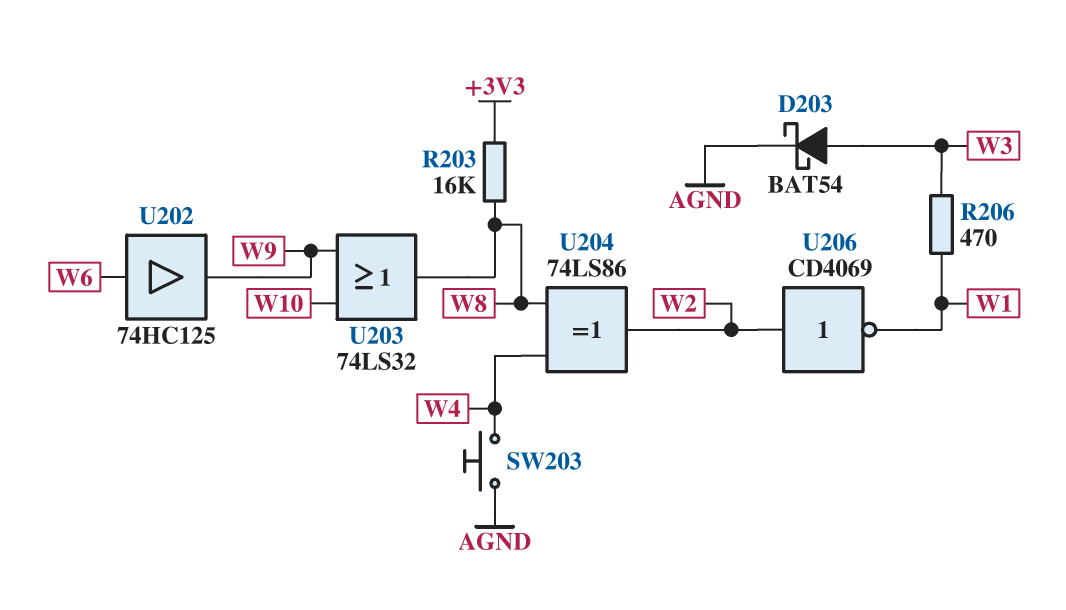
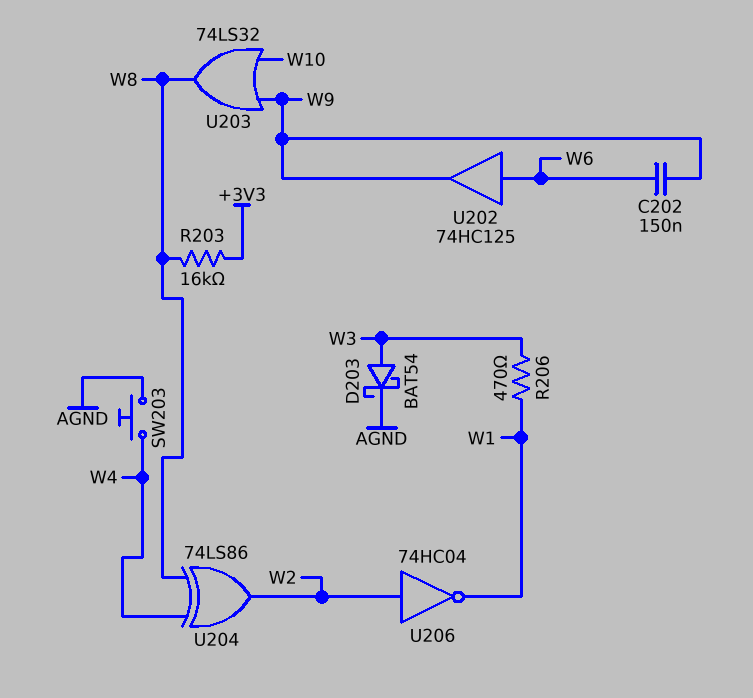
C202: none -> 150nF (W6, W9)
U206: NOT CD4069 (in W2, out W1) -> NOT 74HC04 (in W2, out W1)

